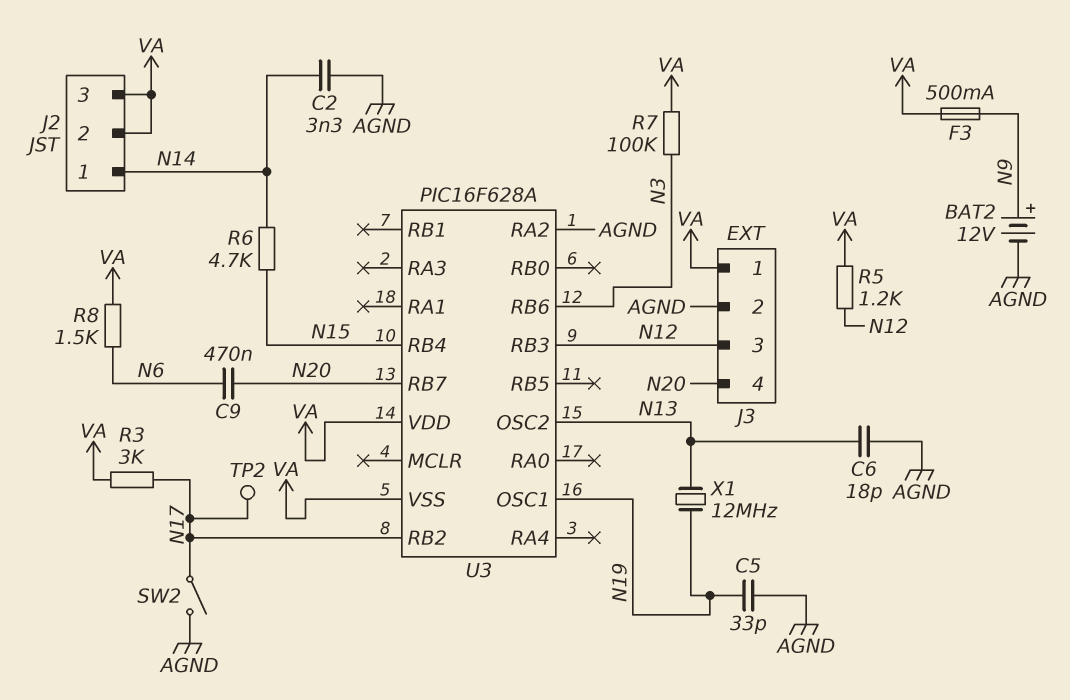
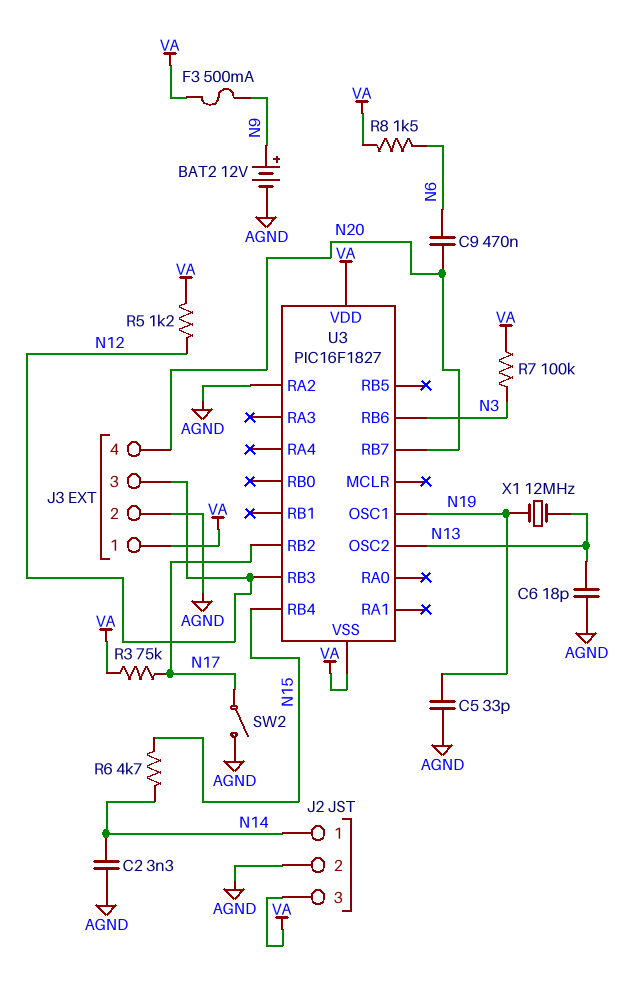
J2 pin 2: VA -> AGND
R3: 3k (N17, VA) -> 75k (N17, VA)
TP2: test point (N17) -> none
U3: PIC16F628A -> PIC16F1827

